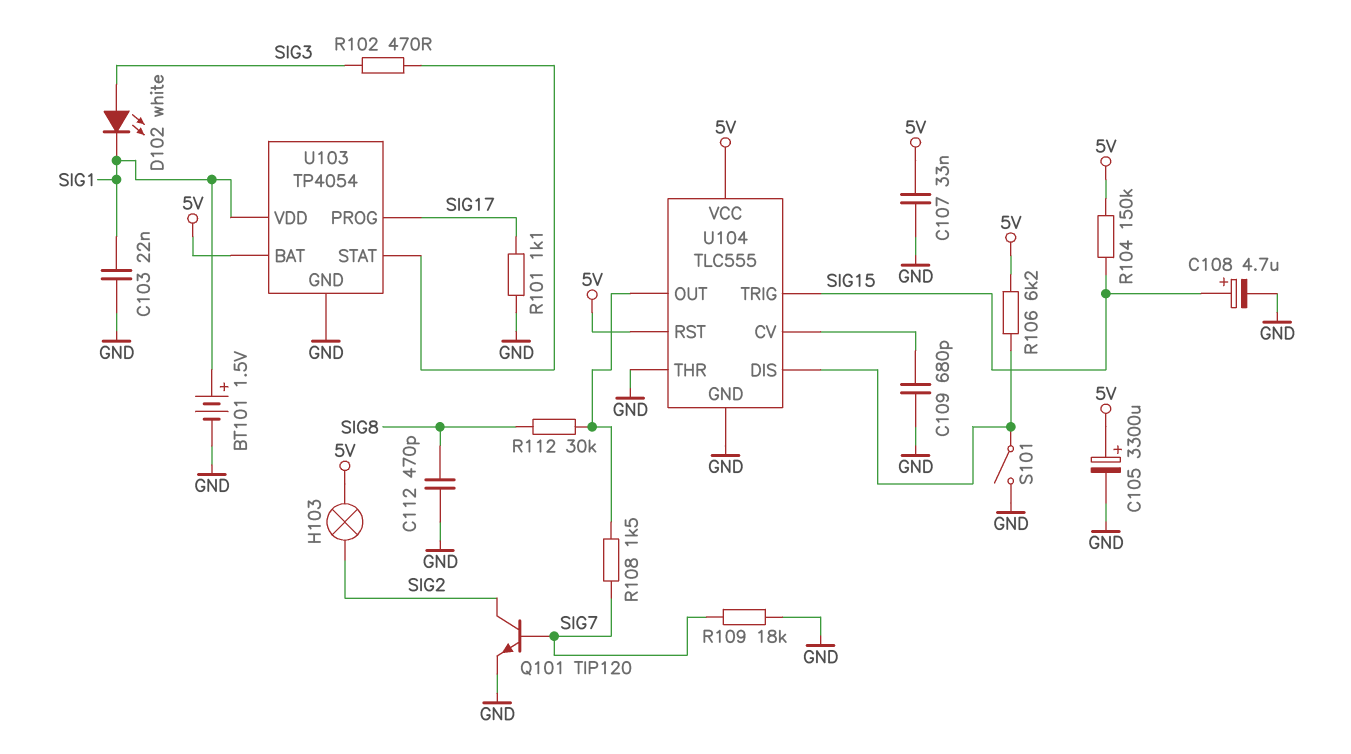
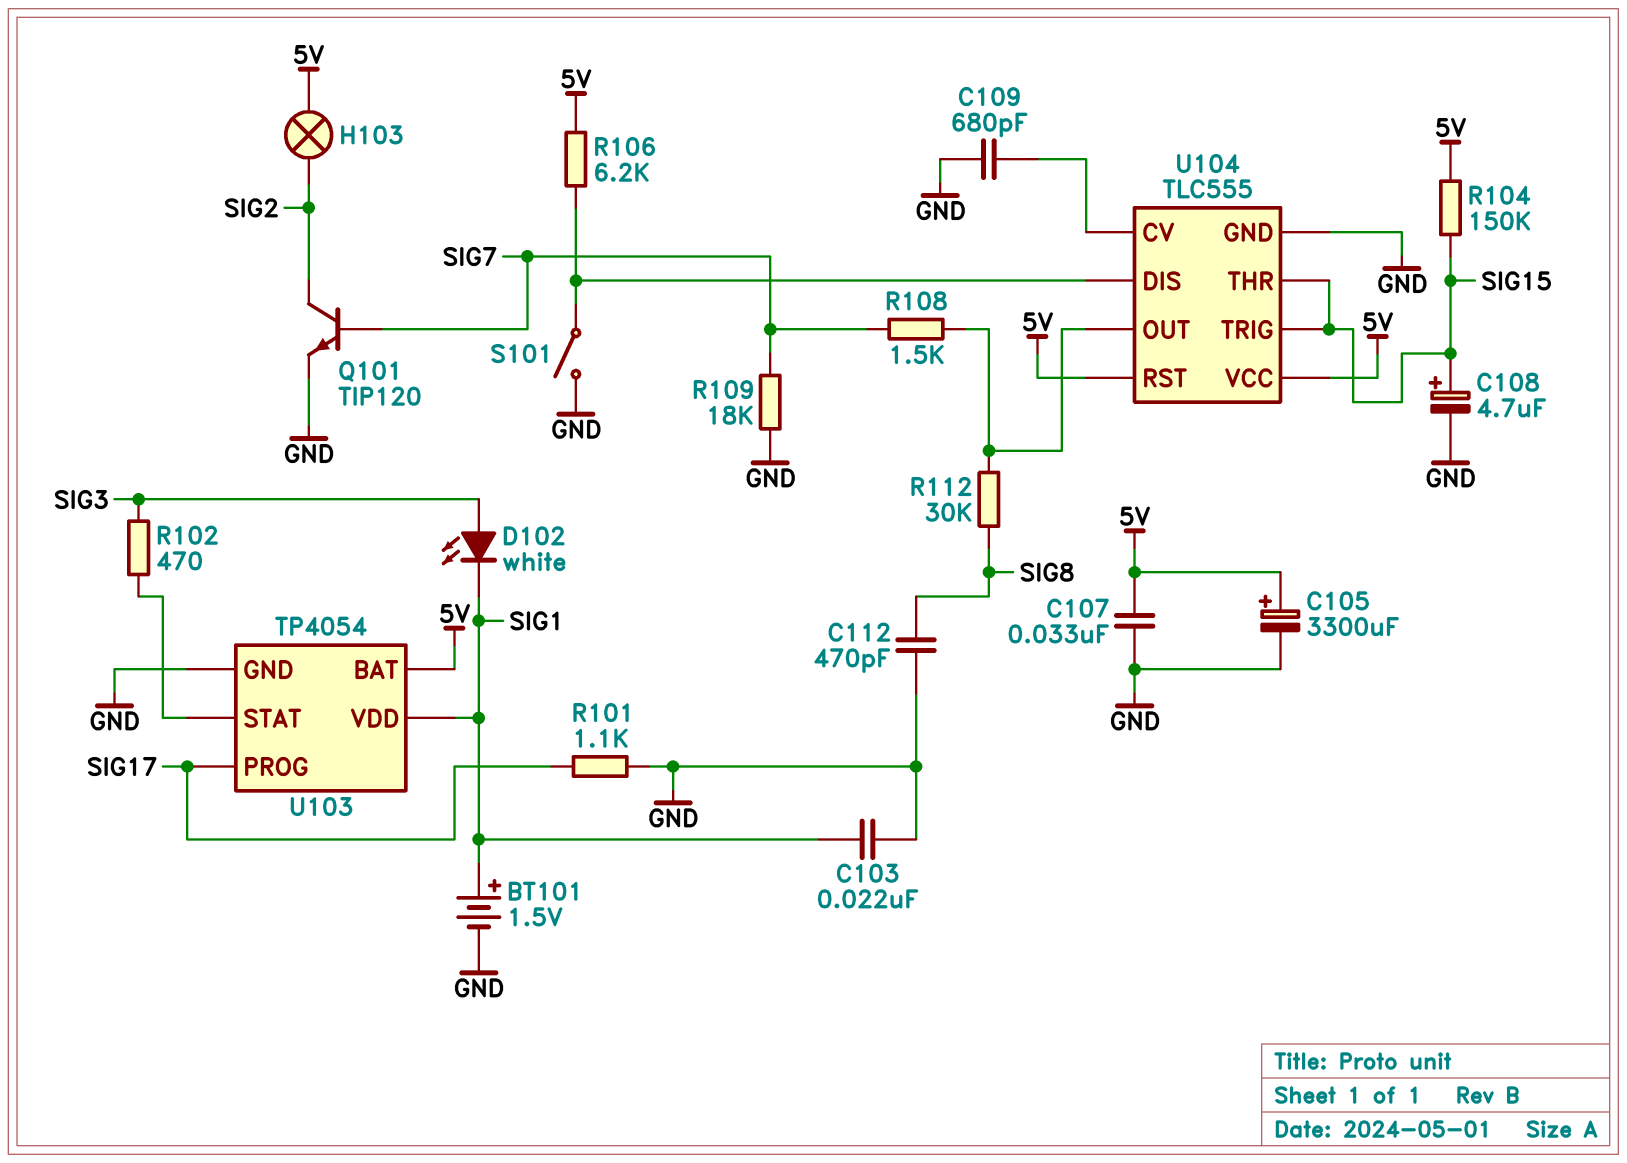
U104 pin THR: GND -> SIG15

